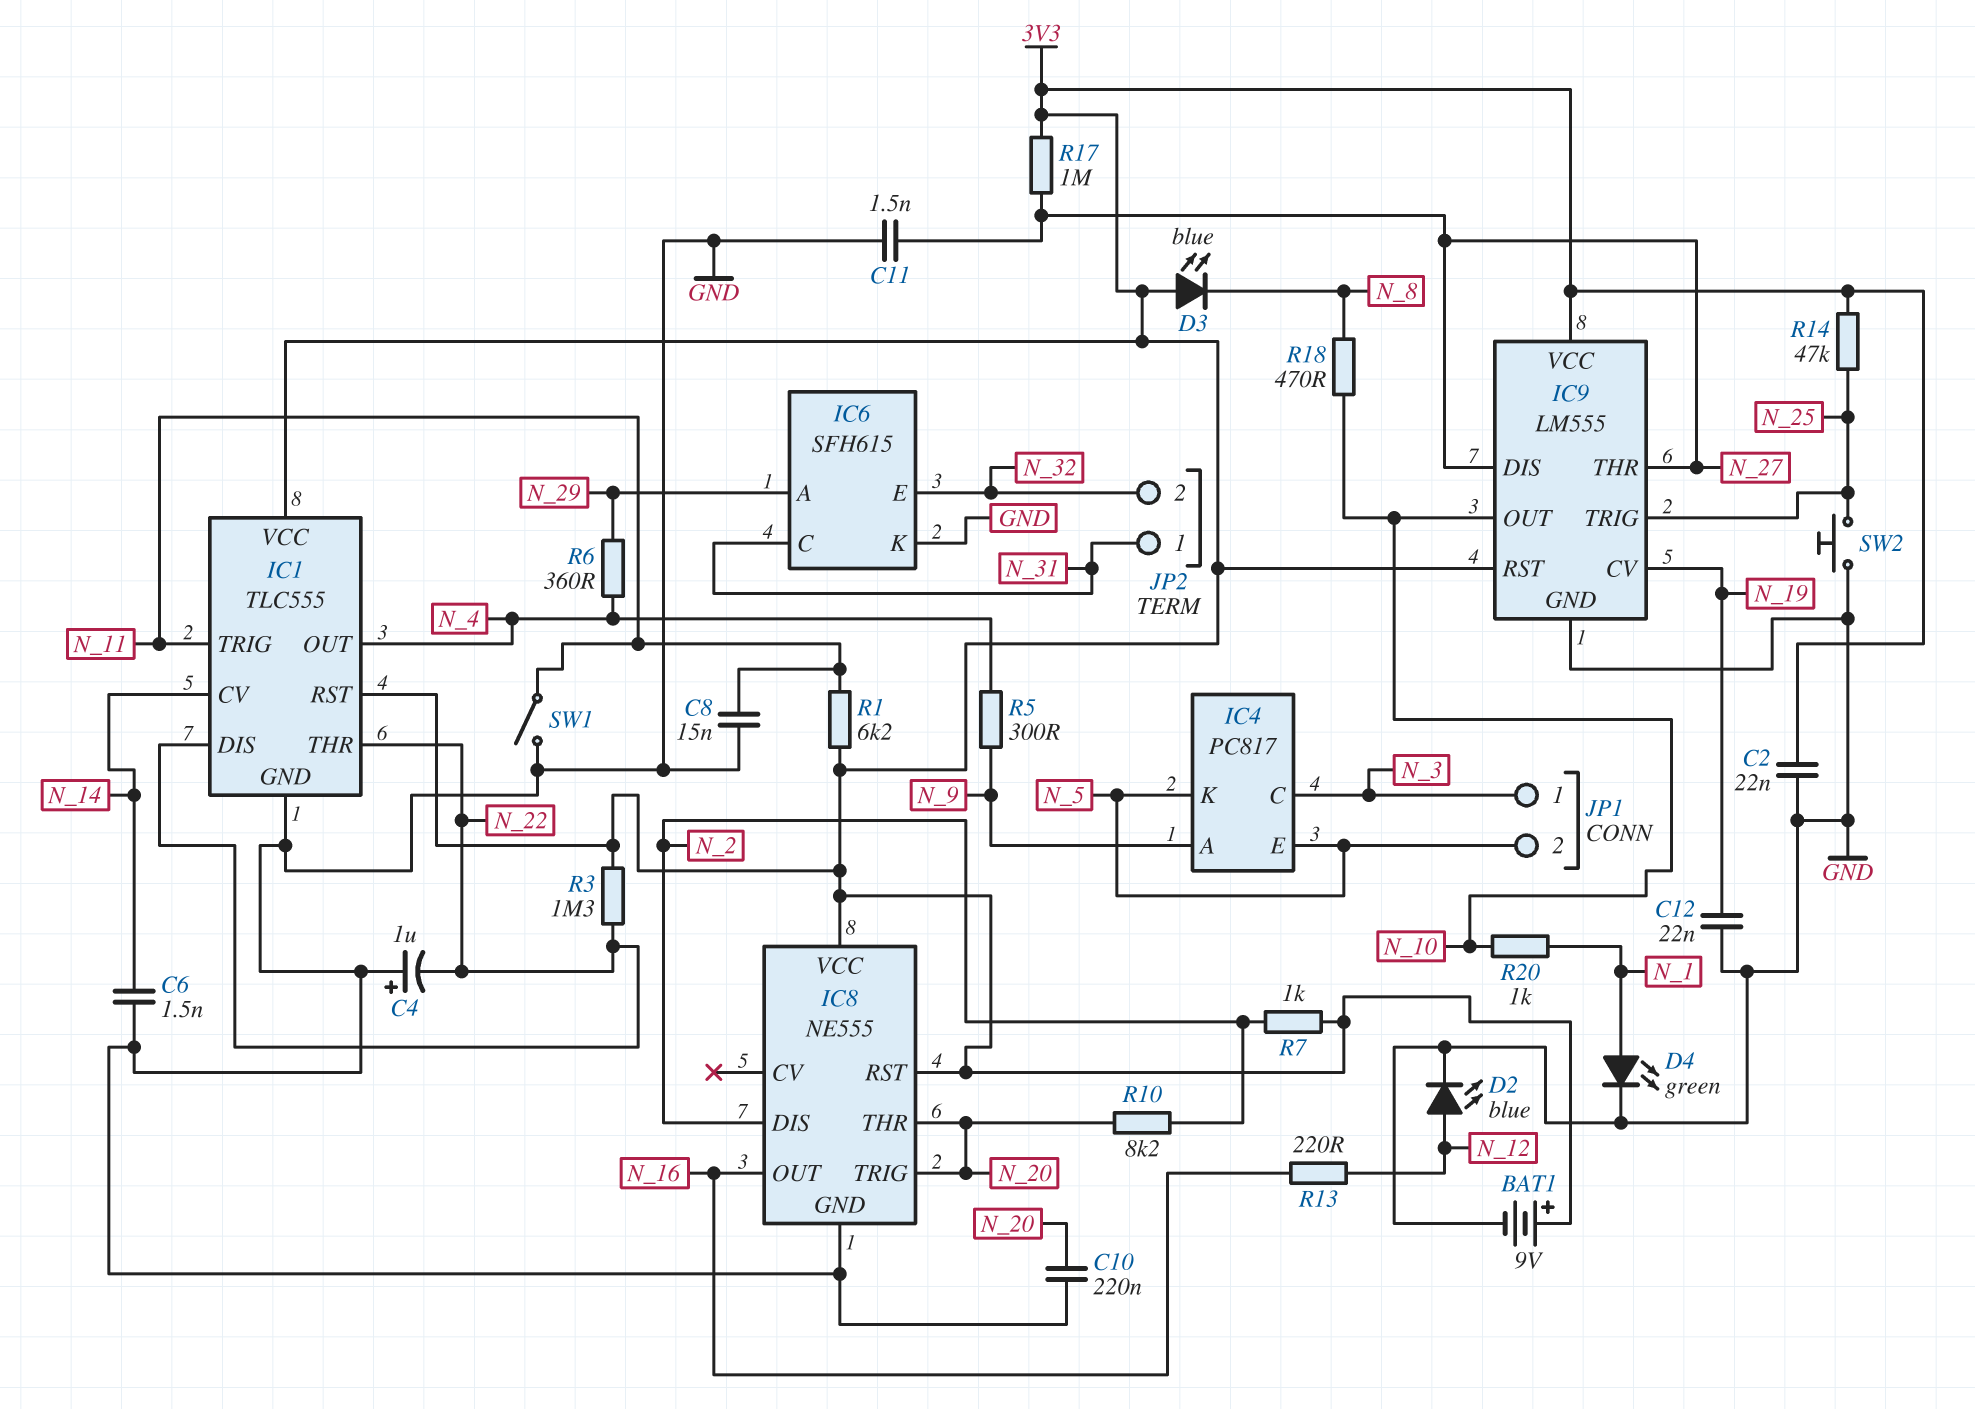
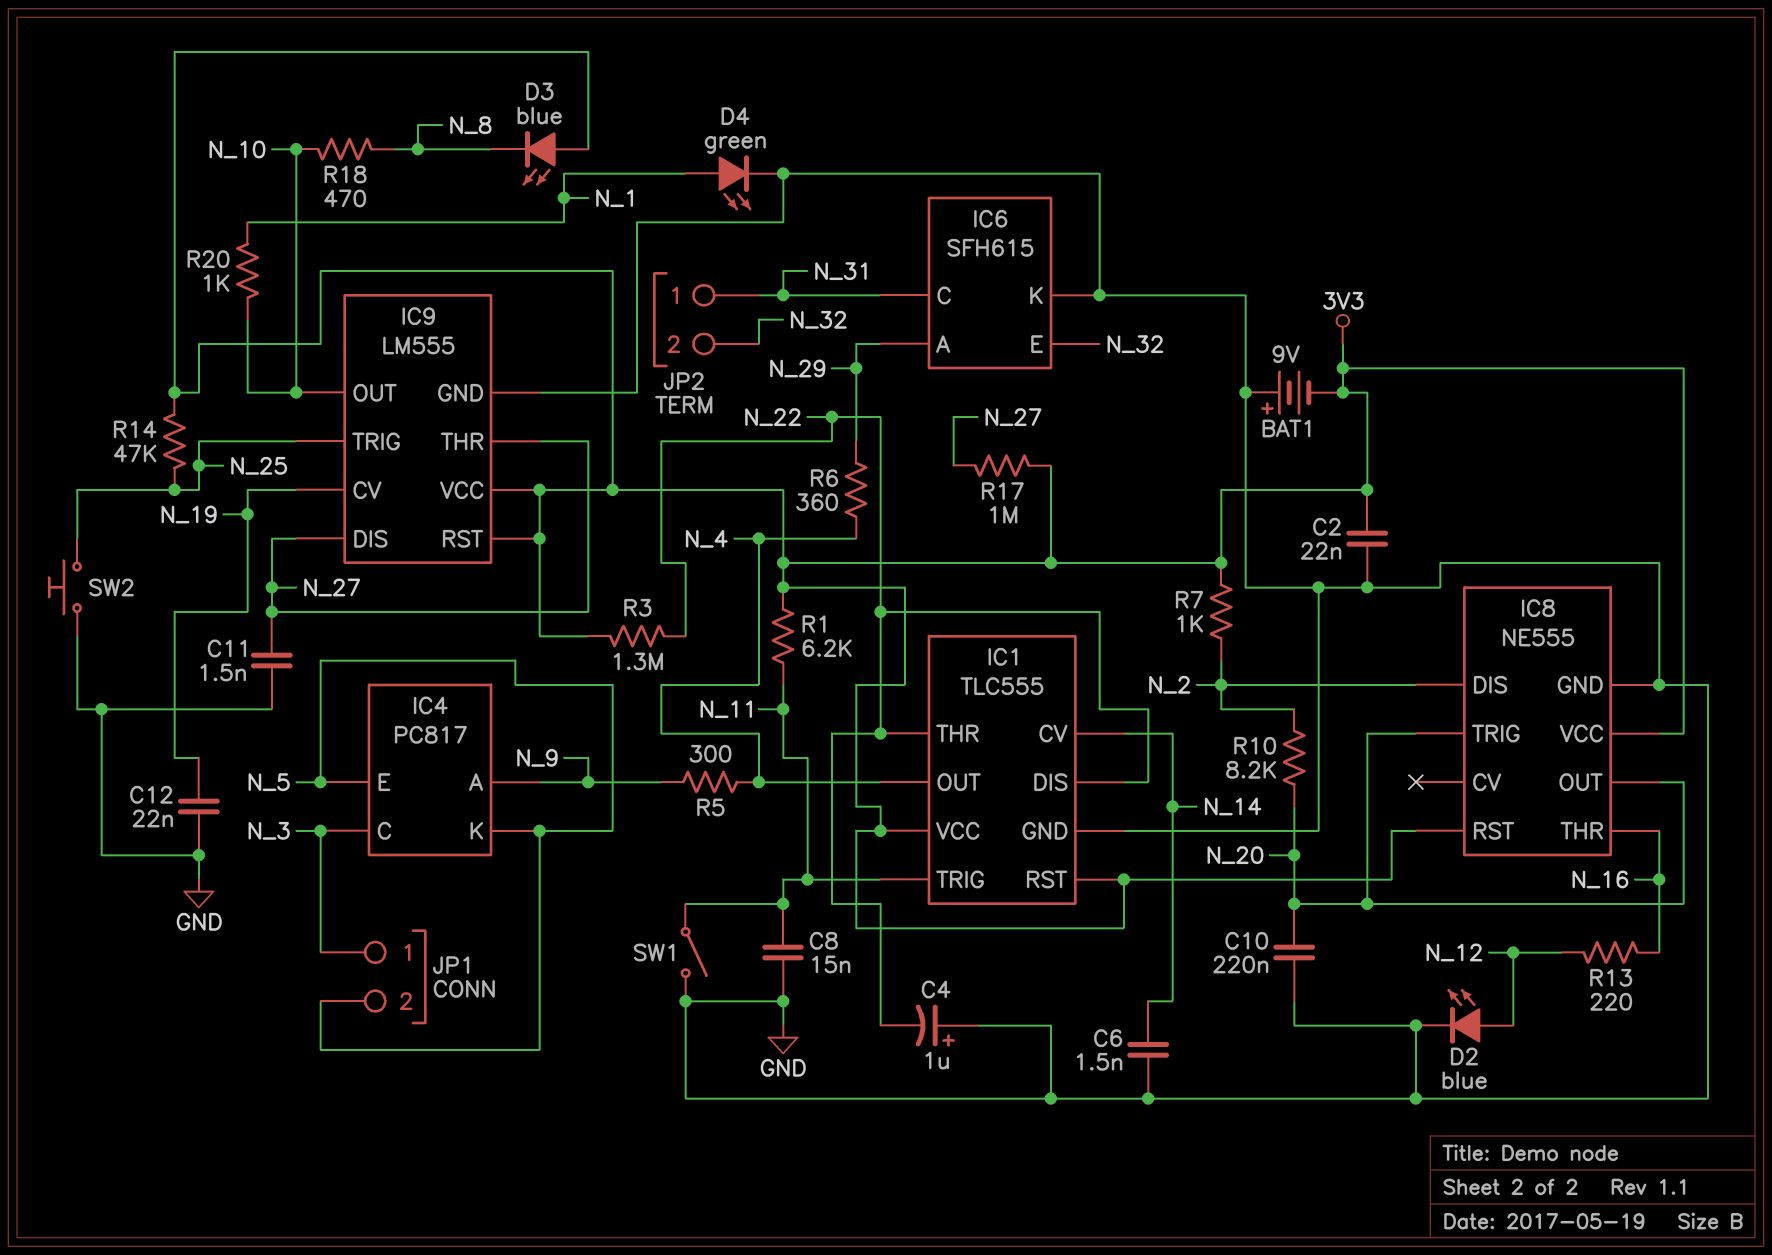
BAT1: 9V (plus 3V3, minus GND) -> 9V (plus GND, minus 3V3)
IC8 pin OUT: N_16 -> N_20
IC8 pin THR: N_20 -> N_16

